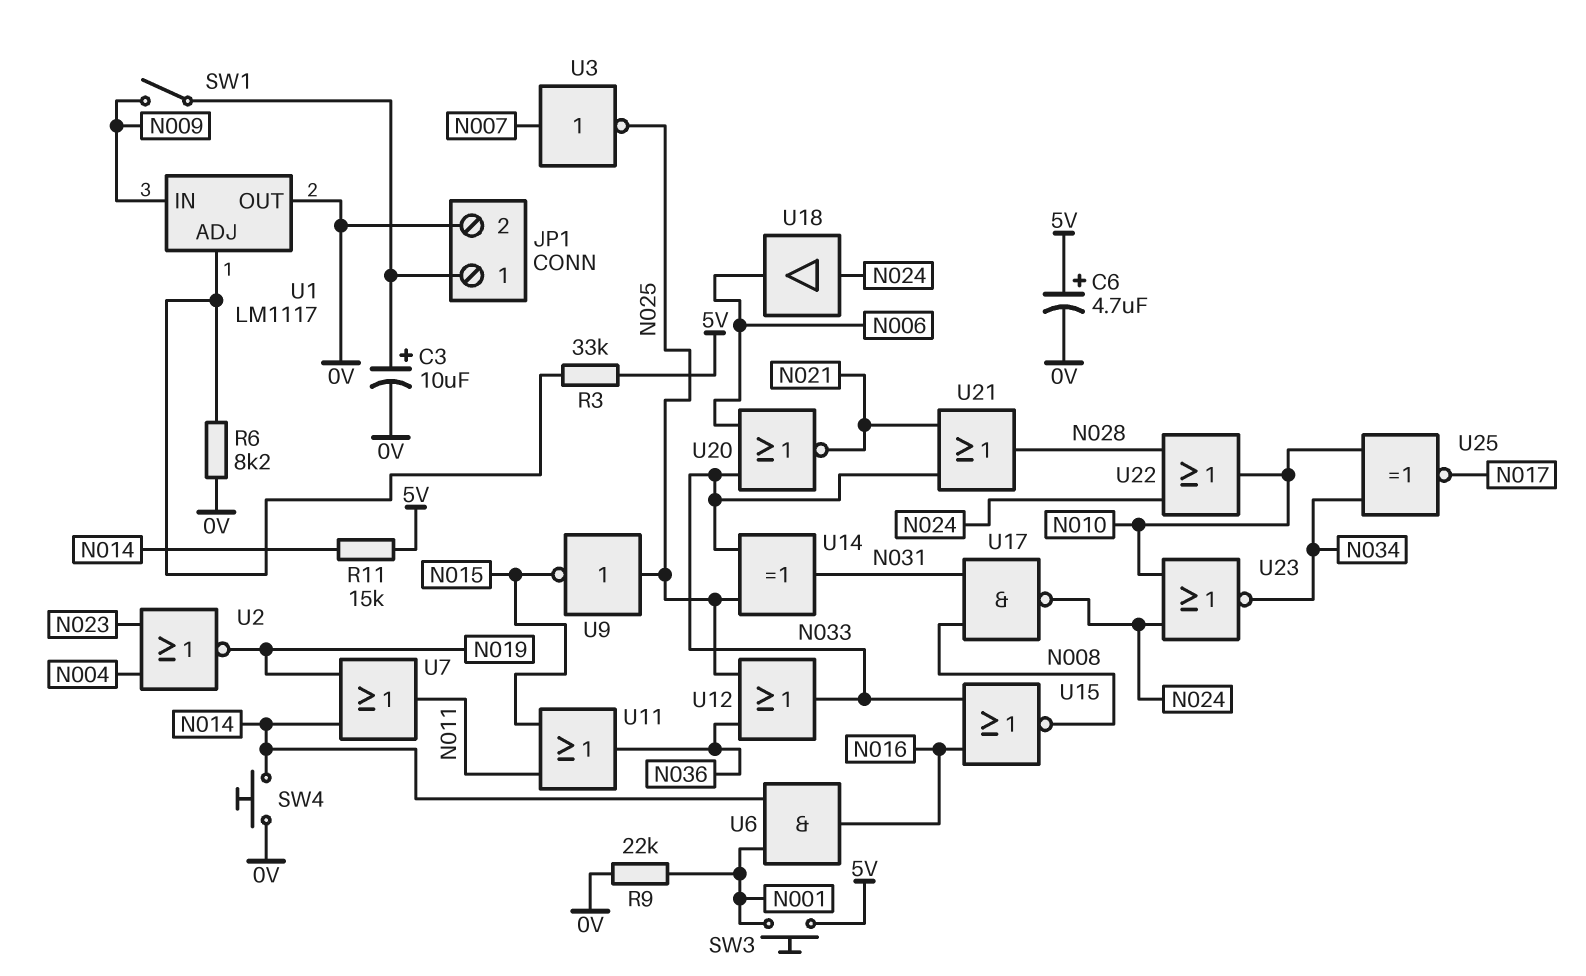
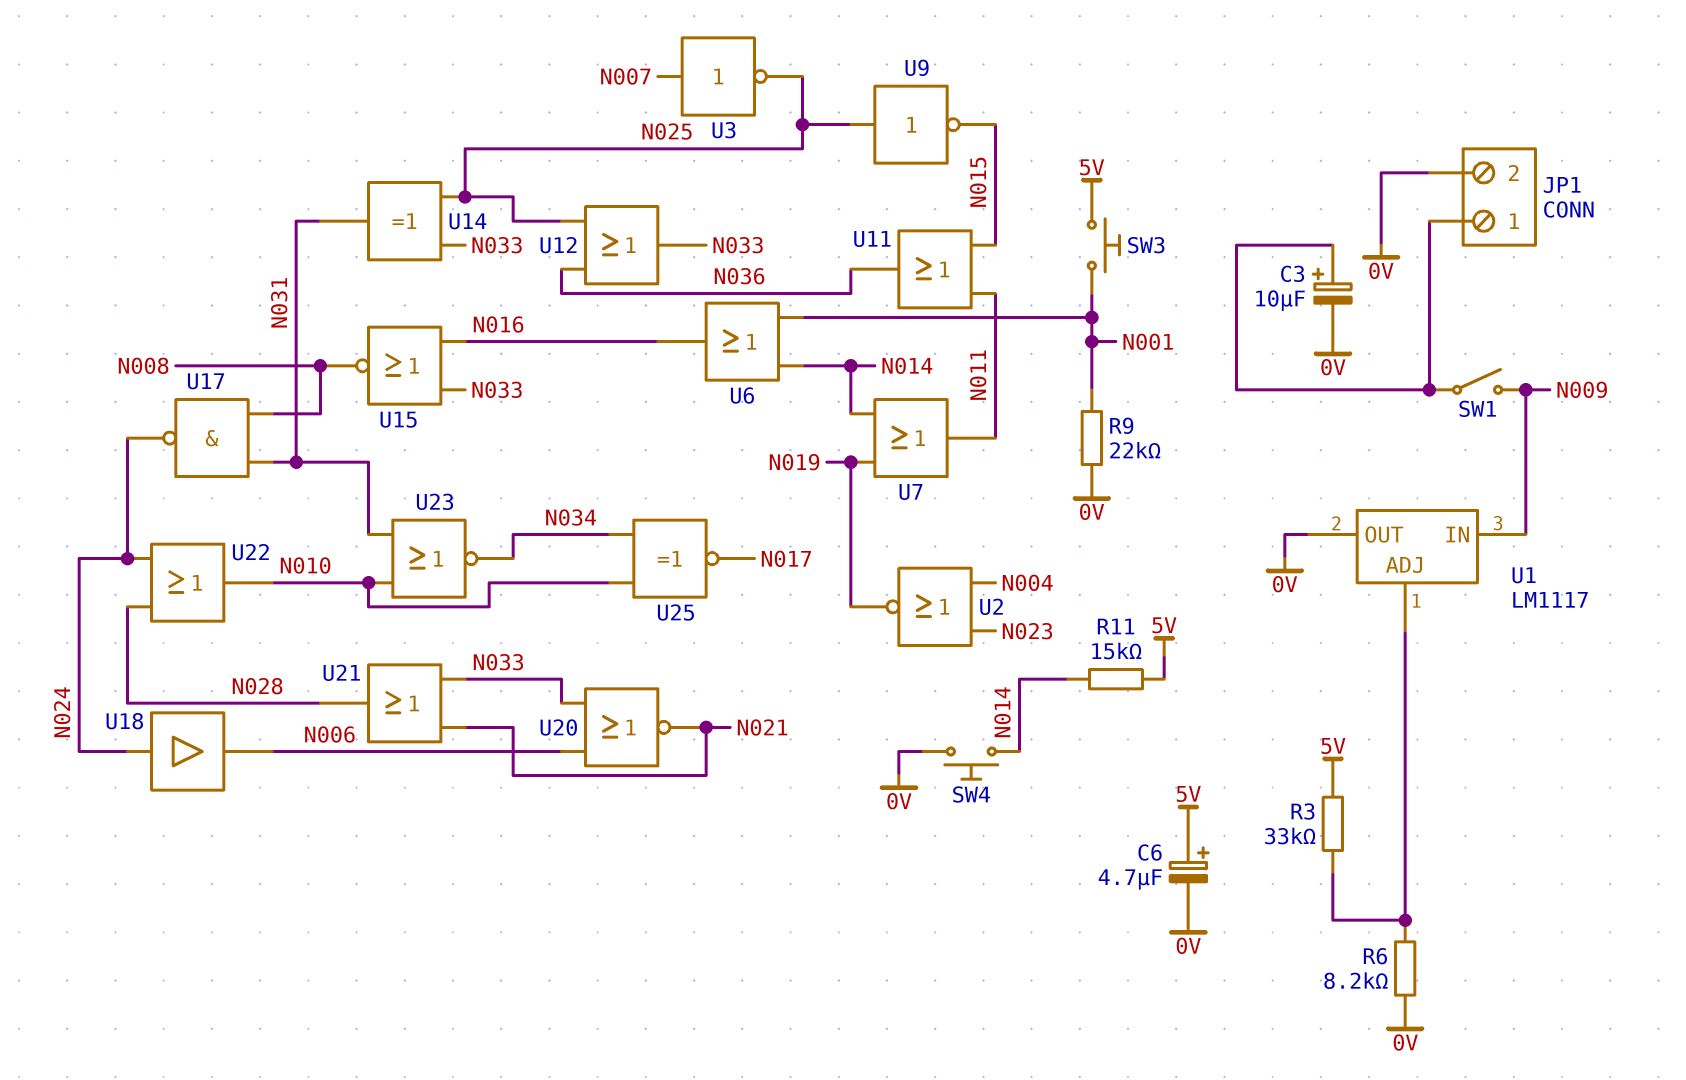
U6: AND (in N001, in N014, out N016) -> OR (in N001, in N014, out N016)
U23: NOR (in N010, in N024, out N034) -> NOR (in N010, in N031, out N034)

